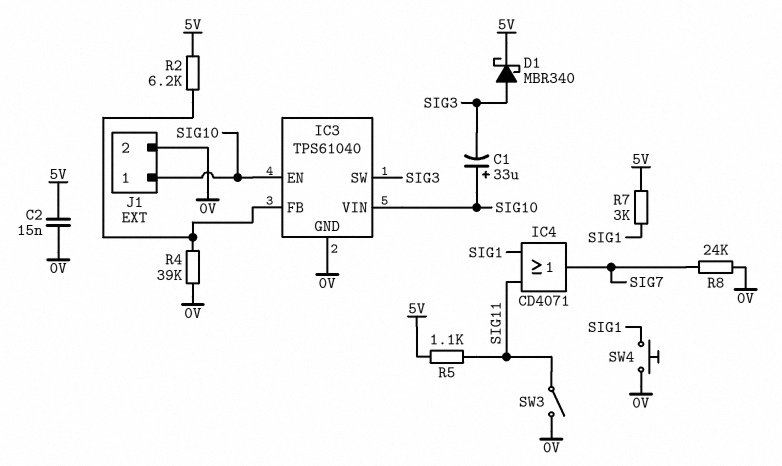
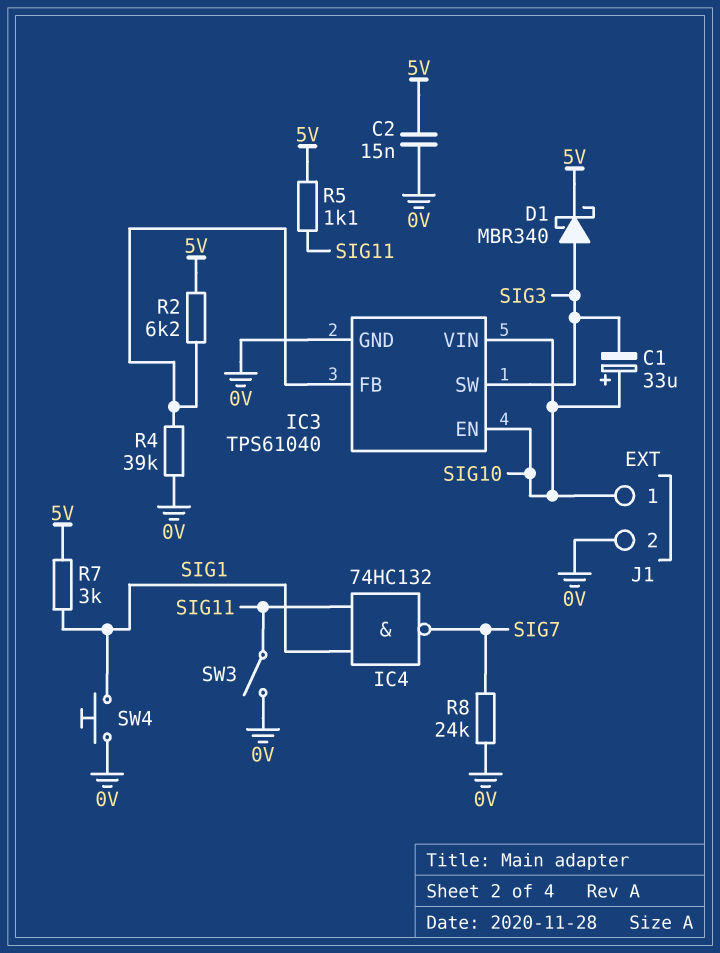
IC4: OR CD4071 (in SIG1, in SIG11, out SIG7) -> NAND 74HC132 (in SIG1, in SIG11, out SIG7)

